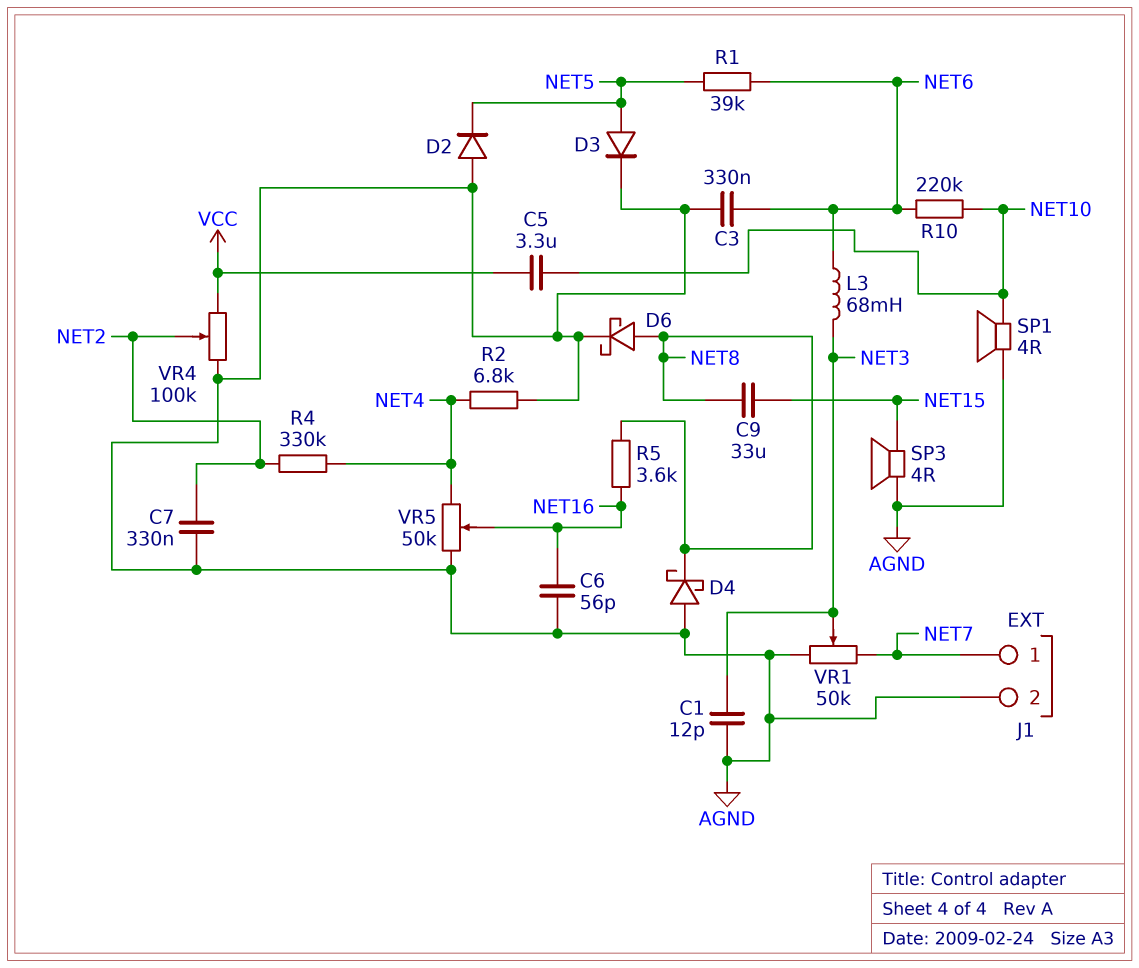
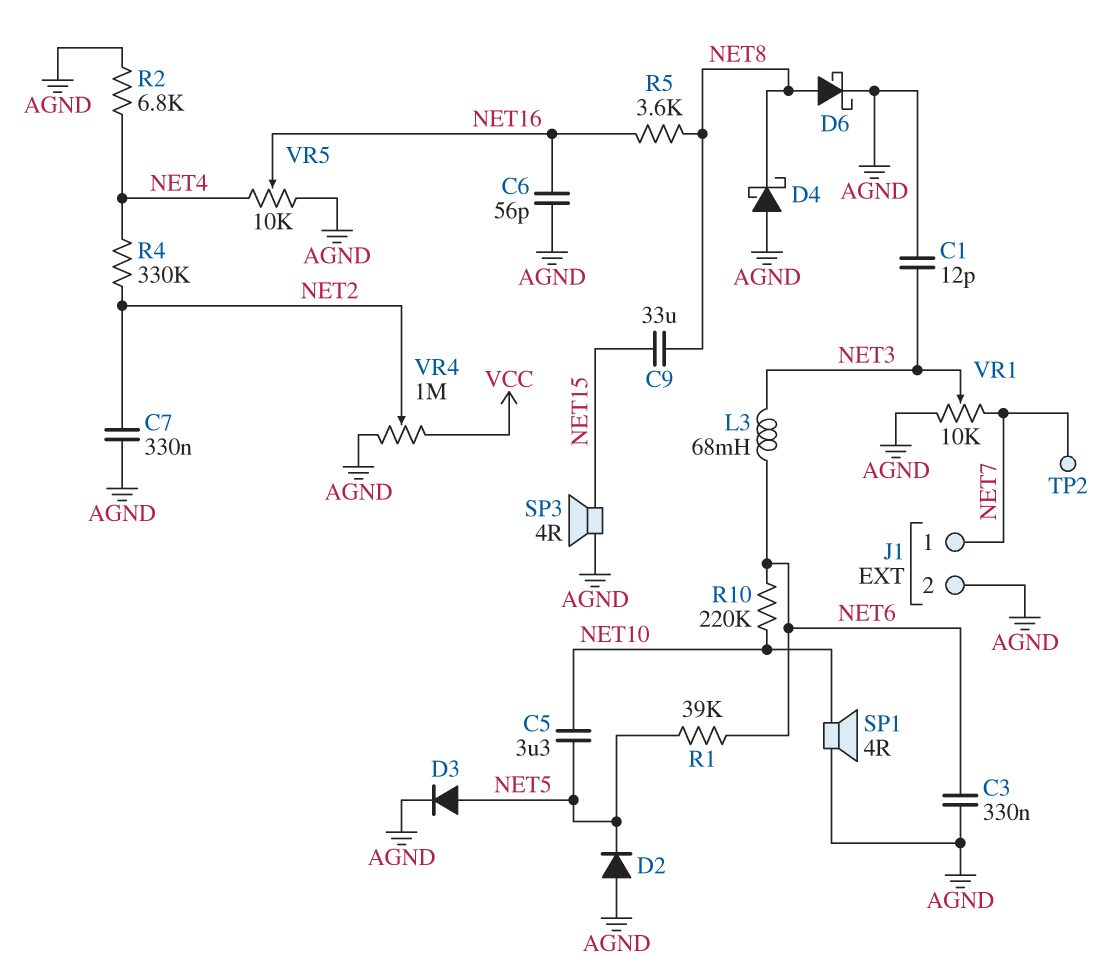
C5: 3.3uF (NET10, VCC) -> 3.3uF (NET5, NET10)
TP2: none -> test point (NET7)
VR1: 50k (AGND, NET7, wiper NET3) -> 10k (AGND, NET7, wiper NET3)
VR4: 100k (AGND, VCC, wiper NET2) -> 1M (AGND, VCC, wiper NET2)
VR5: 50k (AGND, NET4, wiper NET16) -> 10k (AGND, NET4, wiper NET16)

